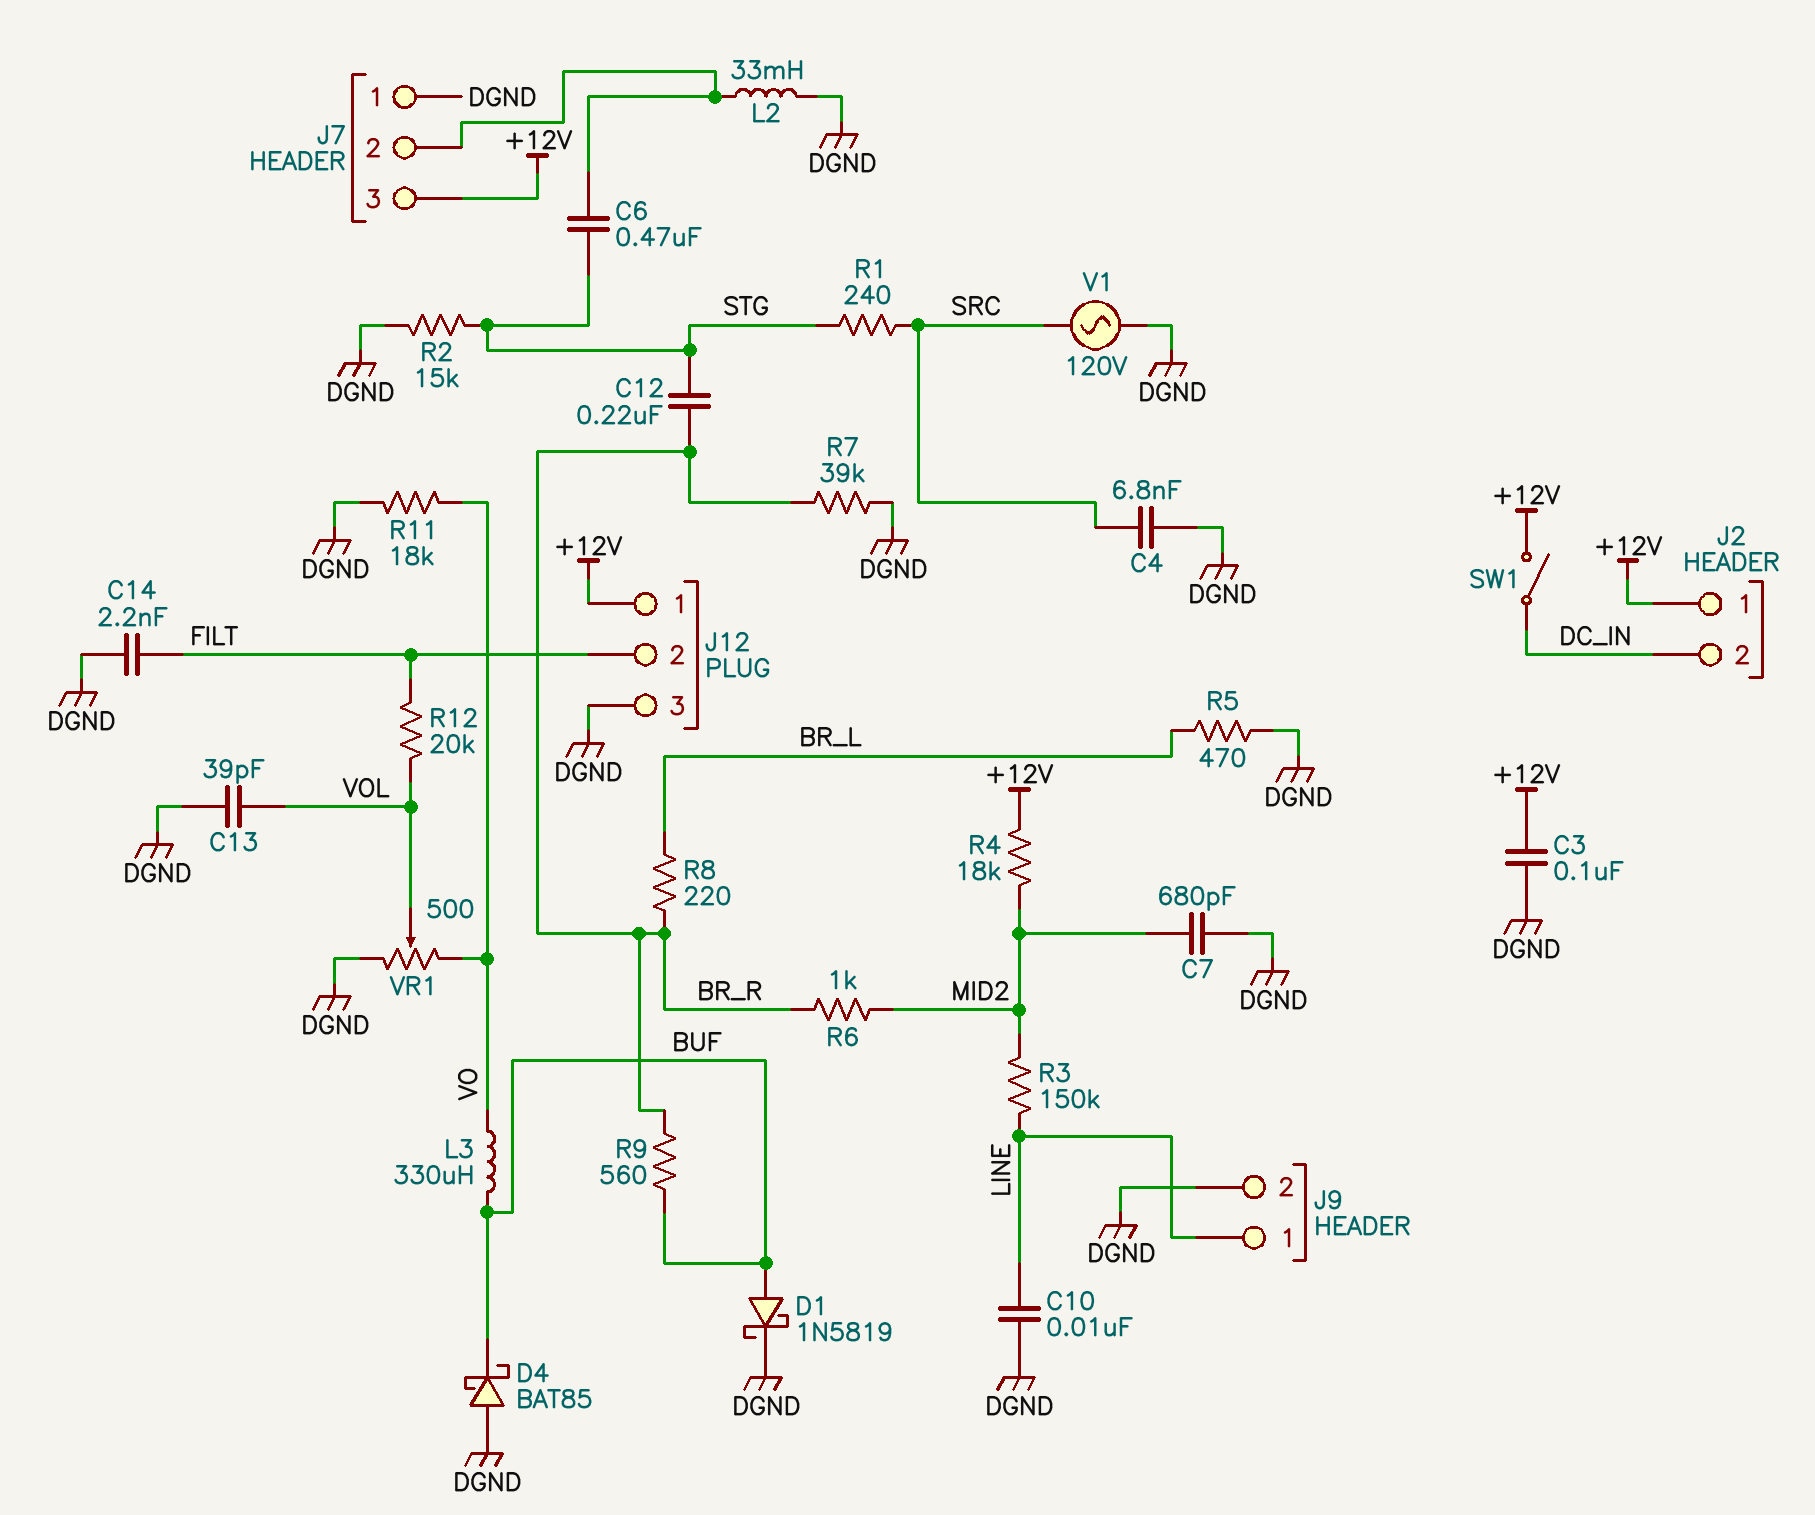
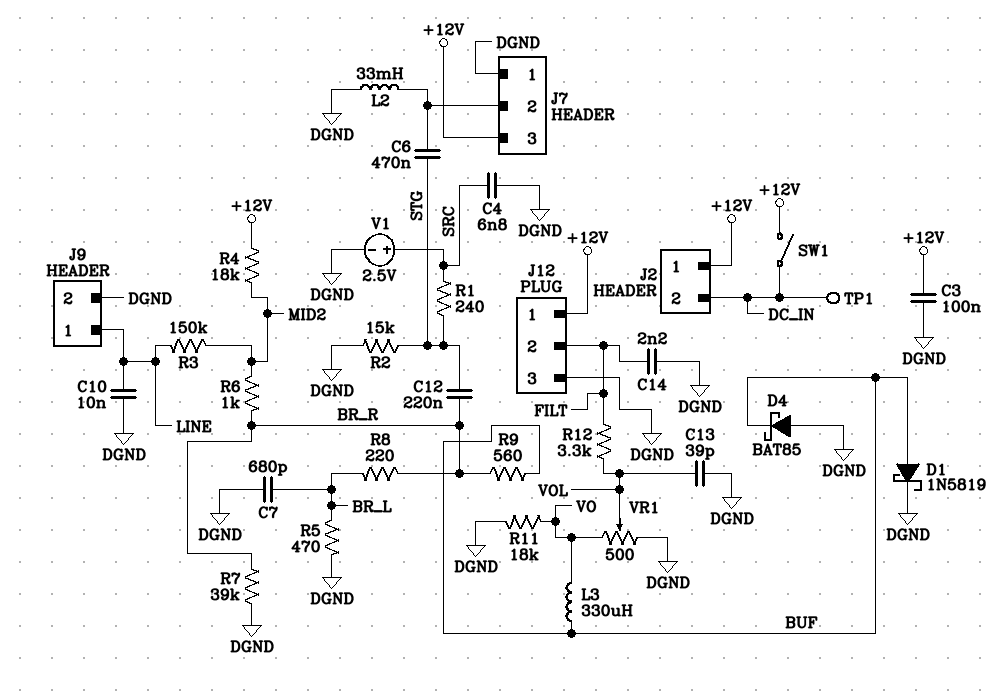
C7: 680pF (DGND, MID2) -> 680pF (BR_L, DGND)
R12: 20k (FILT, VOL) -> 3.3k (FILT, VOL)
TP1: none -> test point (DC_IN)
V1: AC 120V (DGND, SRC) -> 2.5V (plus SRC, minus DGND)

